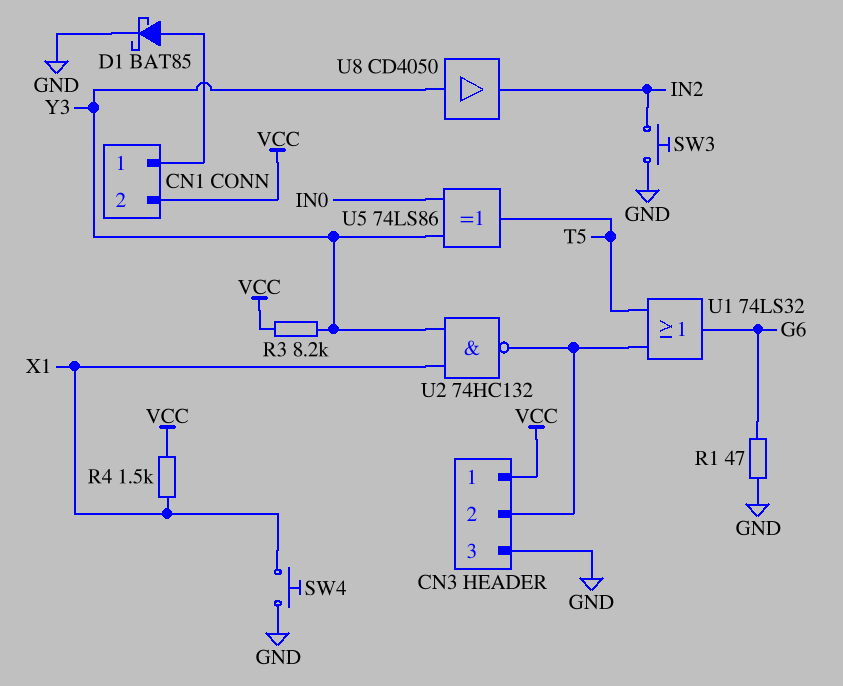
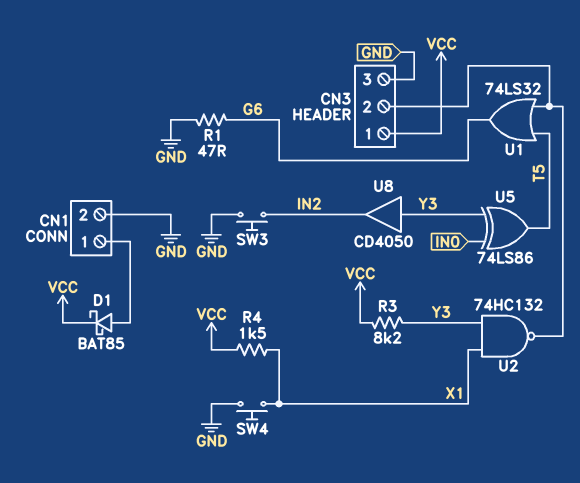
CN1 pin 2: VCC -> GND
D1: schottky BAT85 (A CN1/1, K GND) -> schottky BAT85 (A CN1/1, K VCC)

